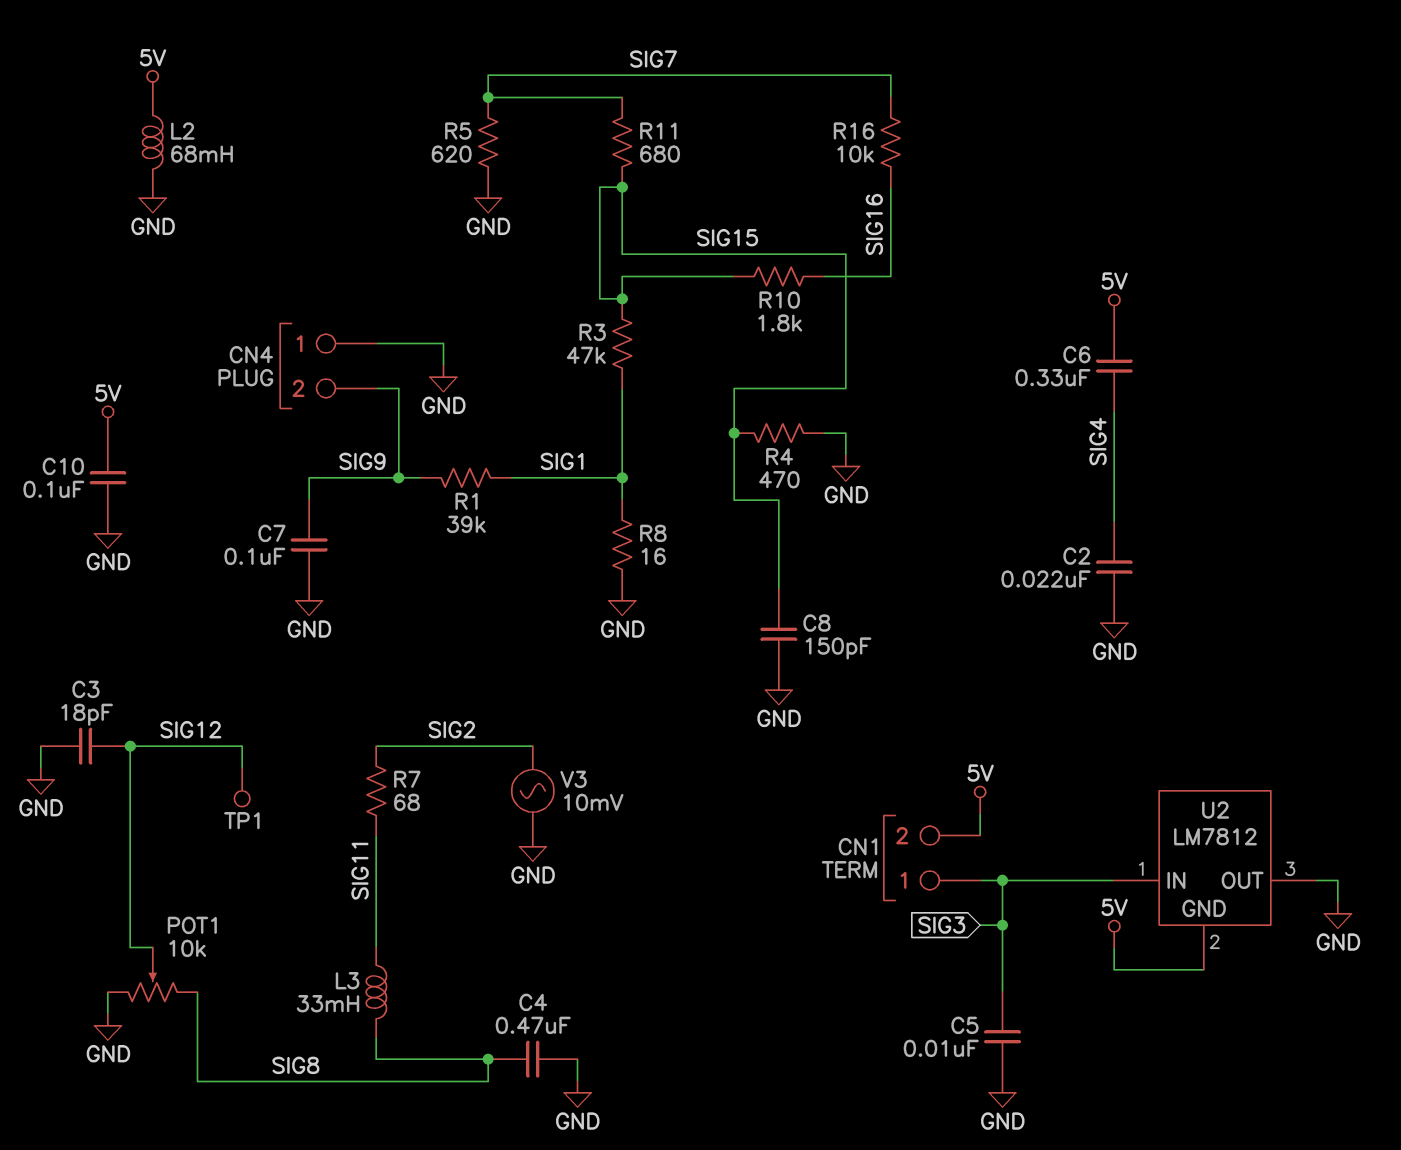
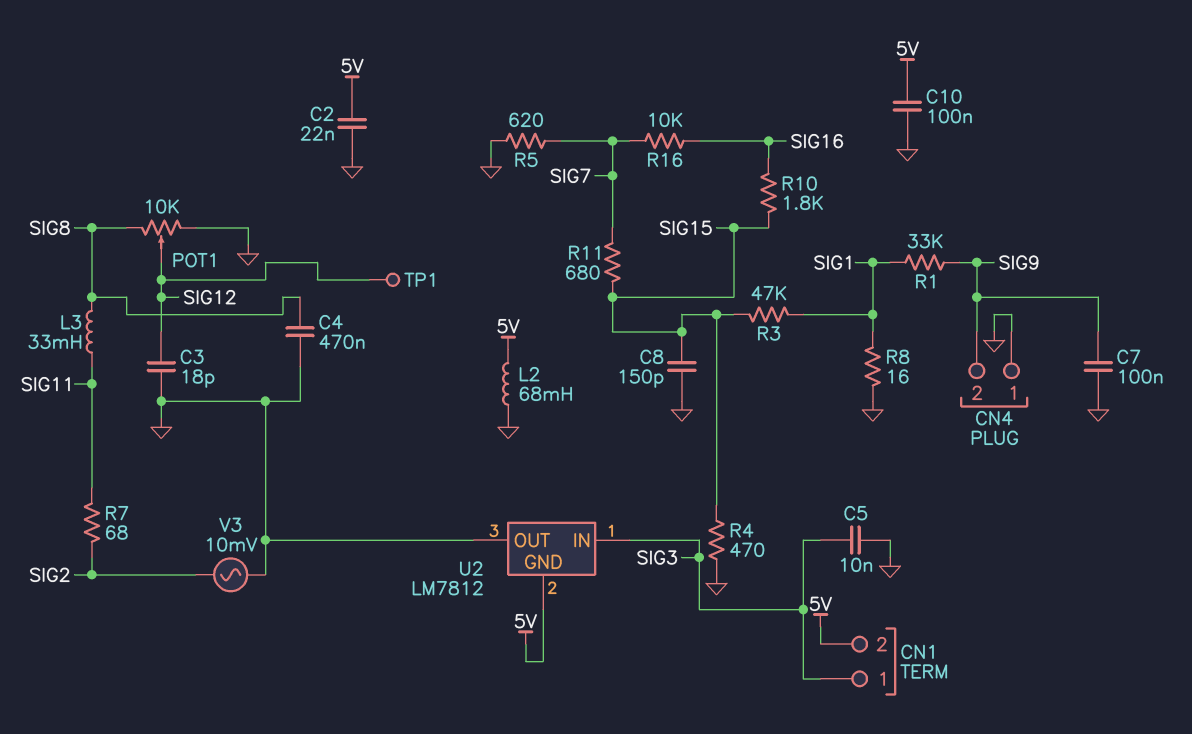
C2: 22nF (GND, SIG4) -> 22nF (5V, GND)
C6: 330nF (5V, SIG4) -> none
R1: 39k (SIG1, SIG9) -> 33k (SIG1, SIG9)

